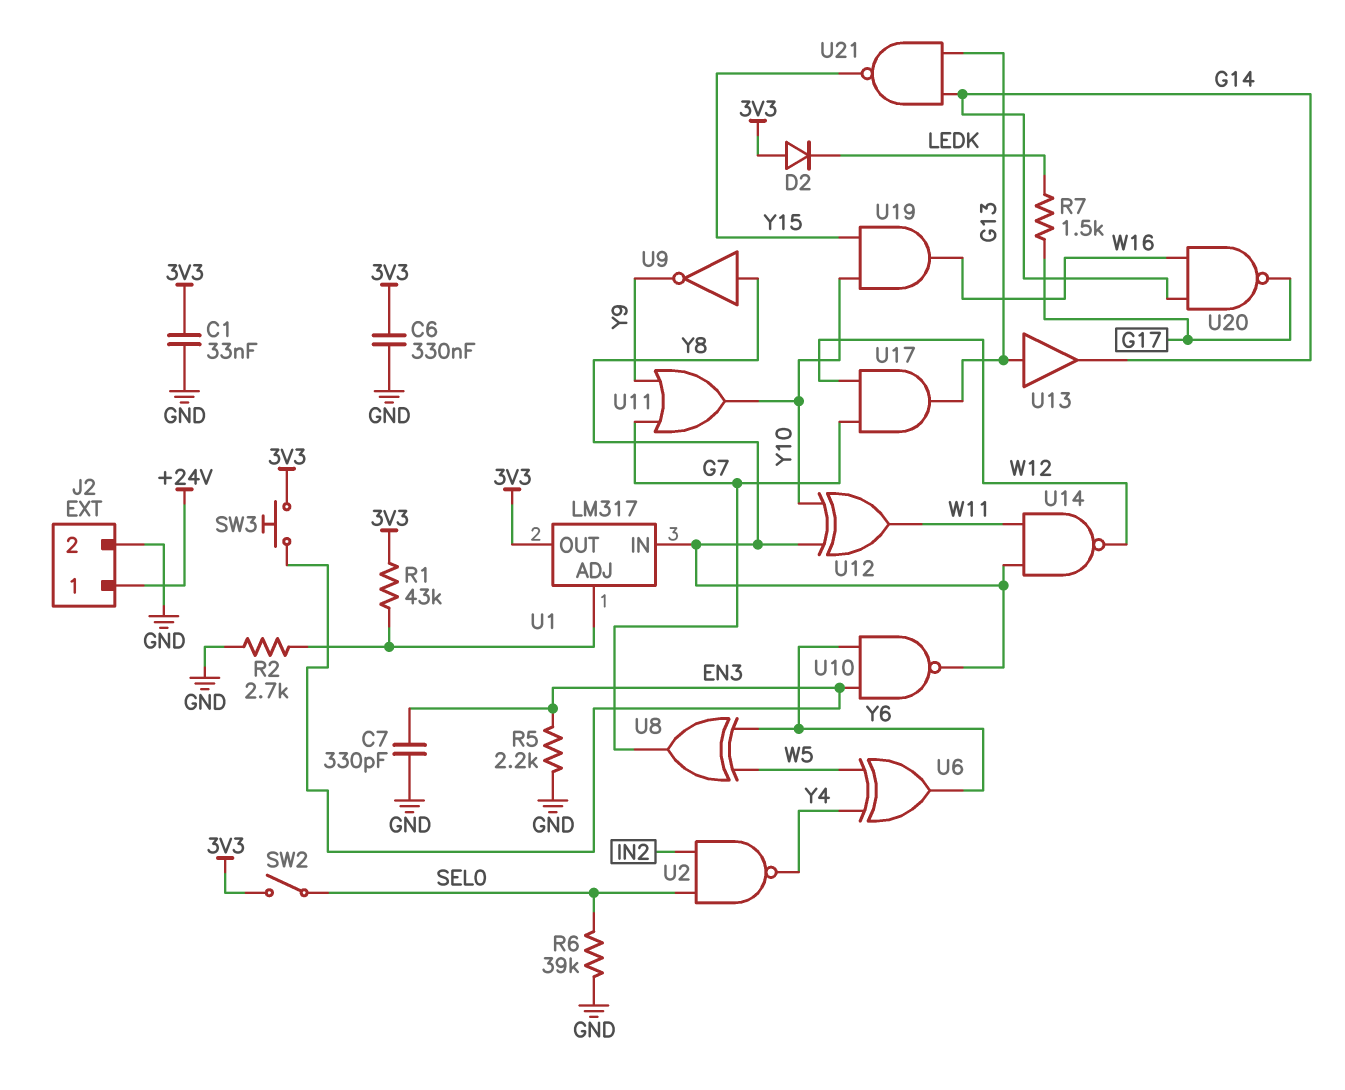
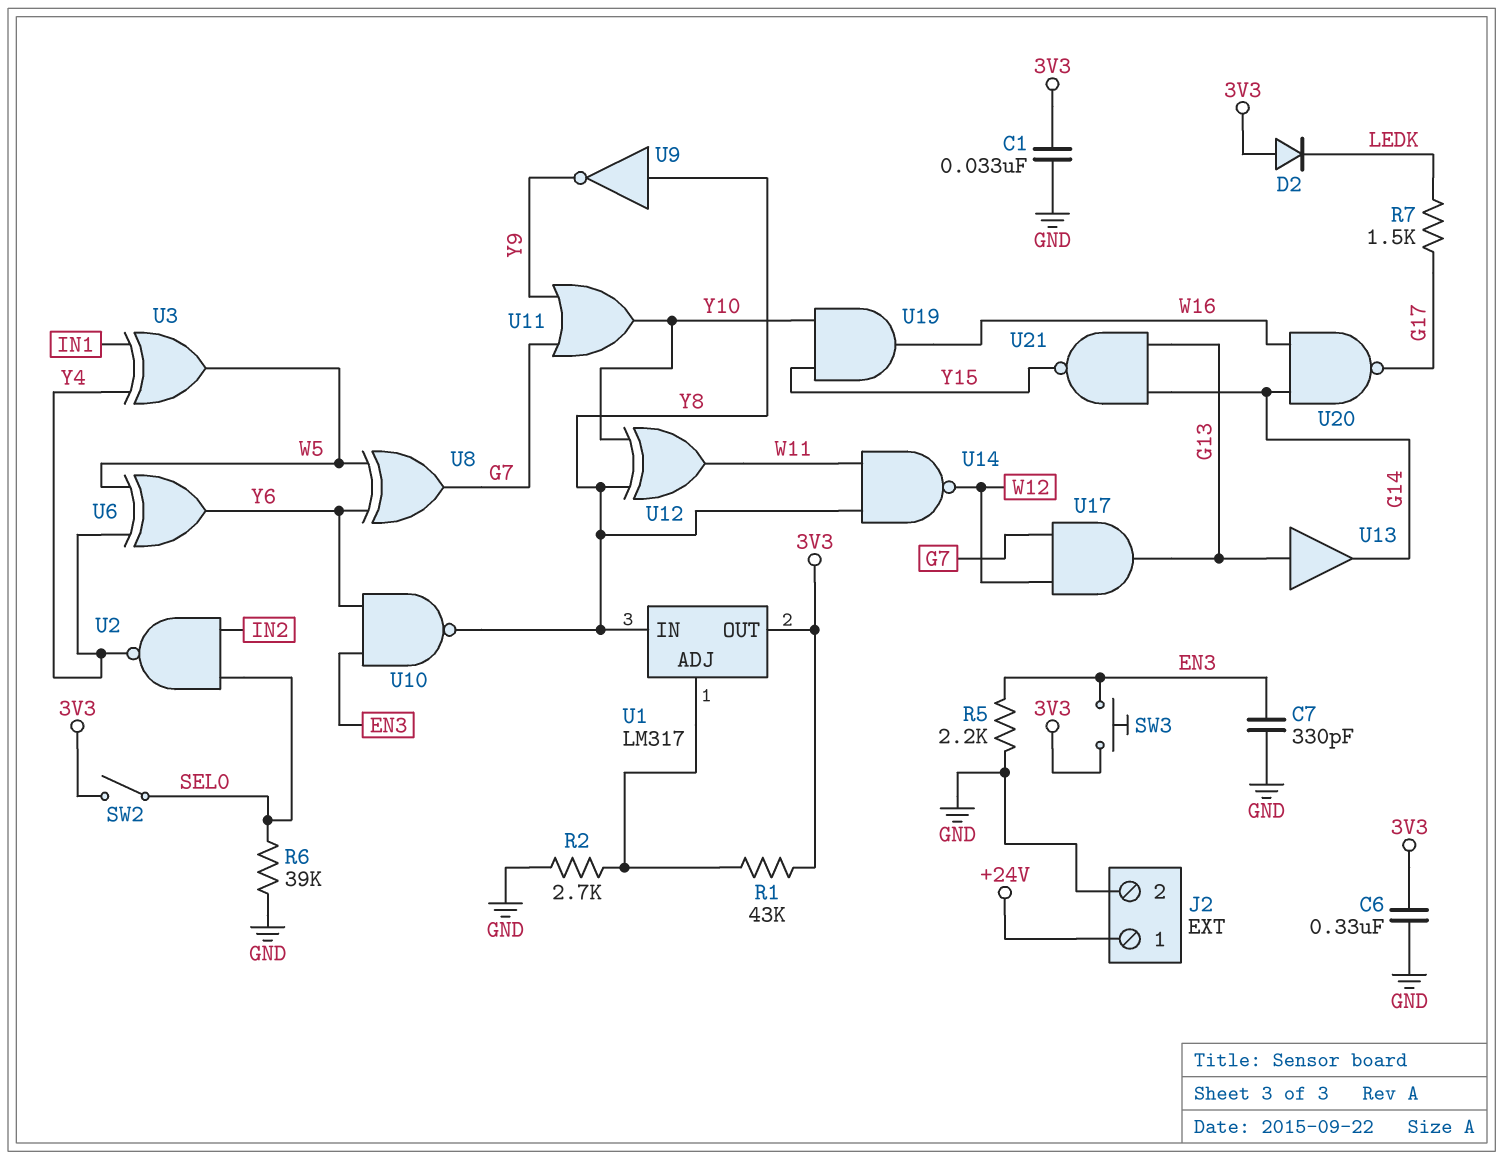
U3: none -> XOR (in IN1, in Y4, out W5)

